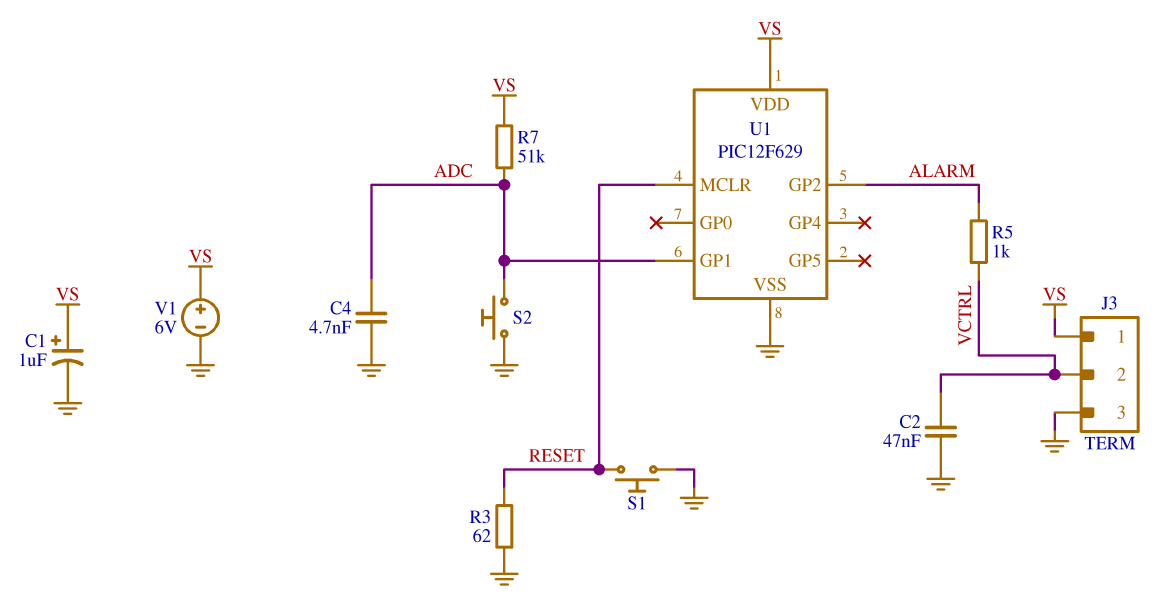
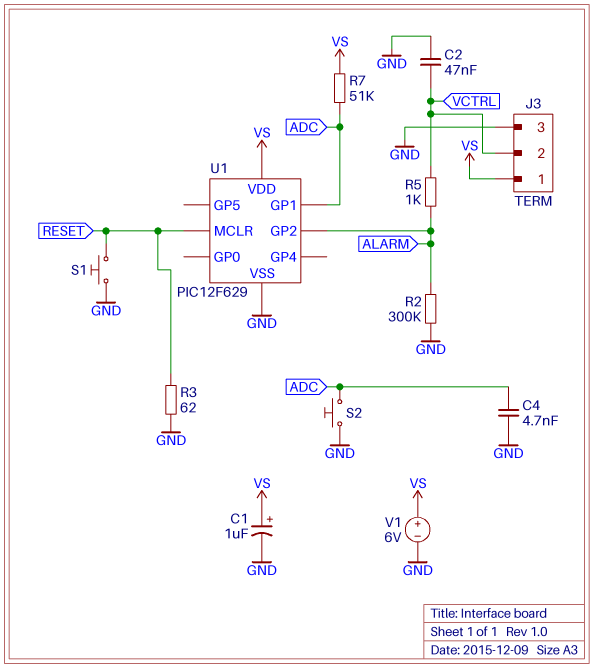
R2: none -> 300k (ALARM, GND)

